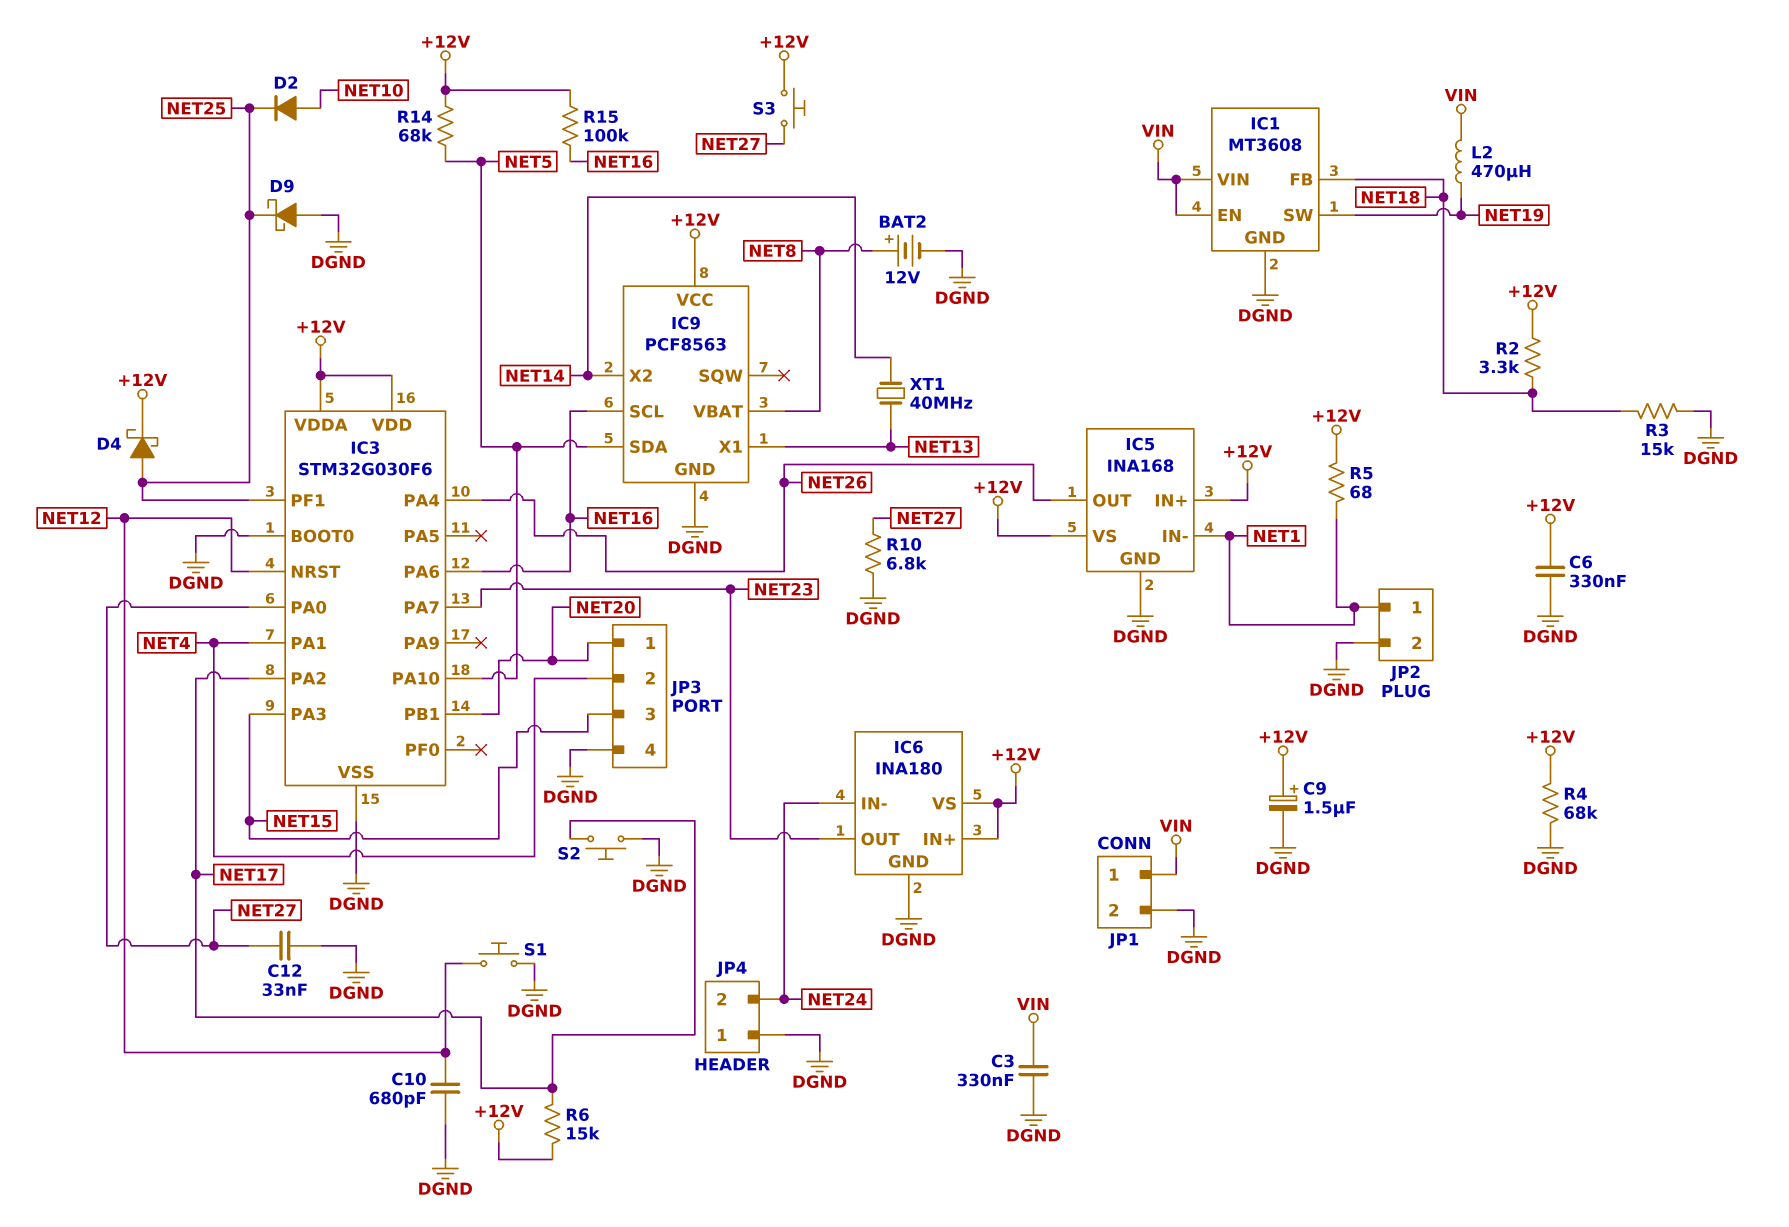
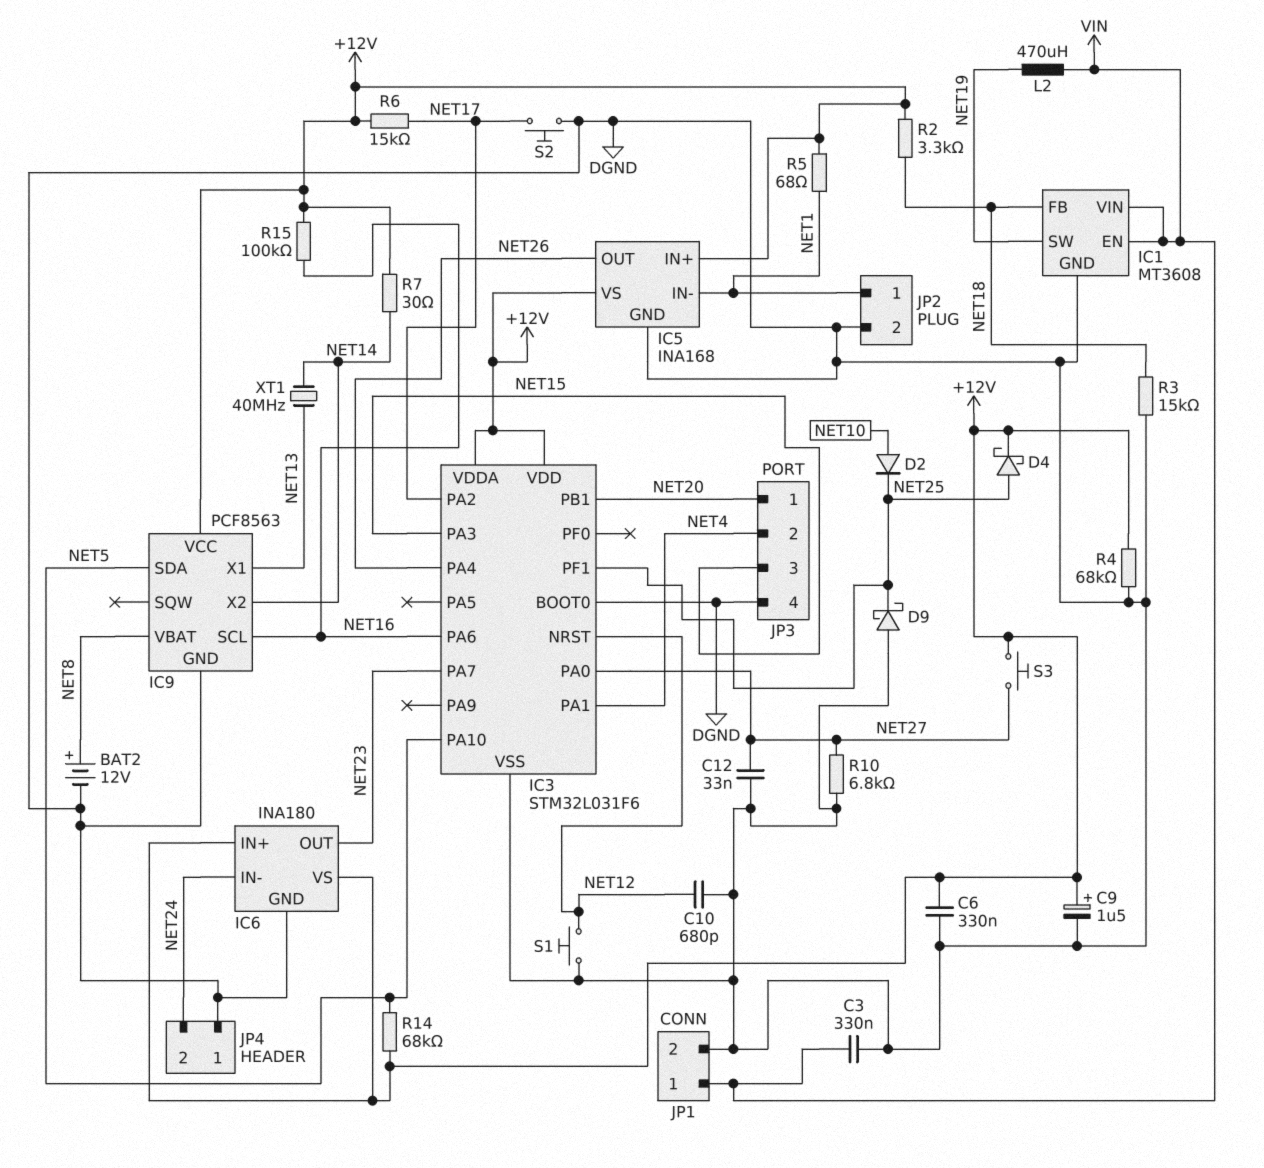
IC3: STM32G030F6 -> STM32L031F6
R7: none -> 30 (+12V, NET14)

